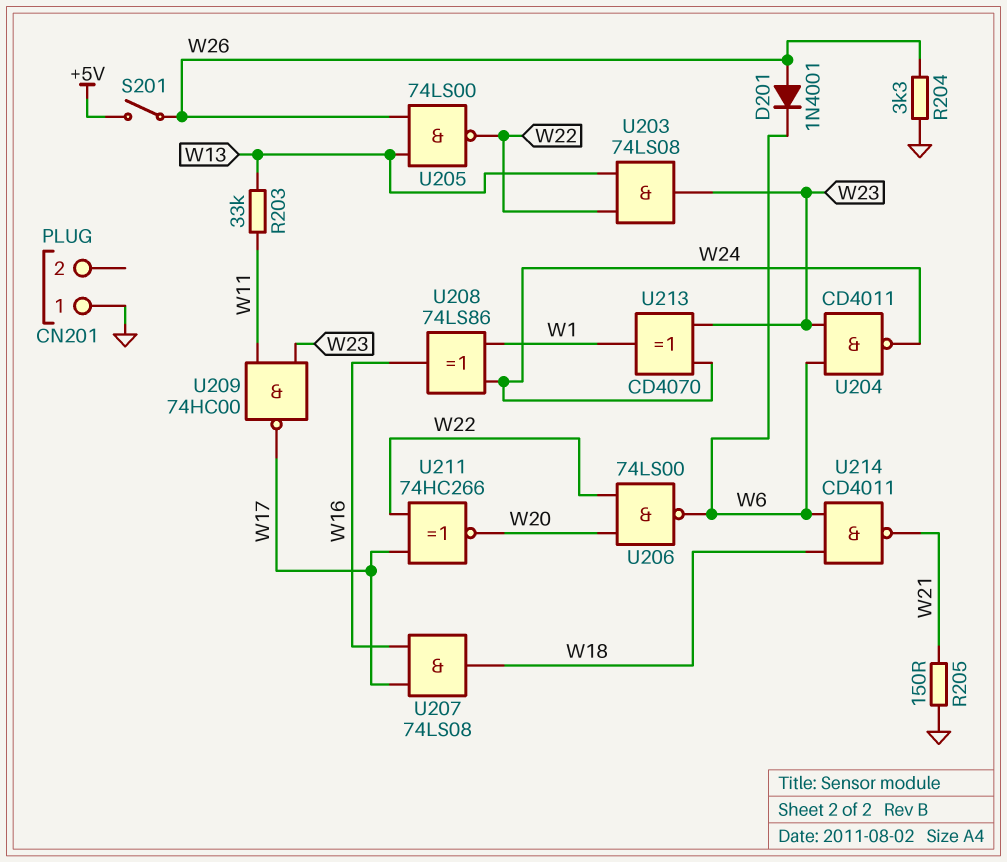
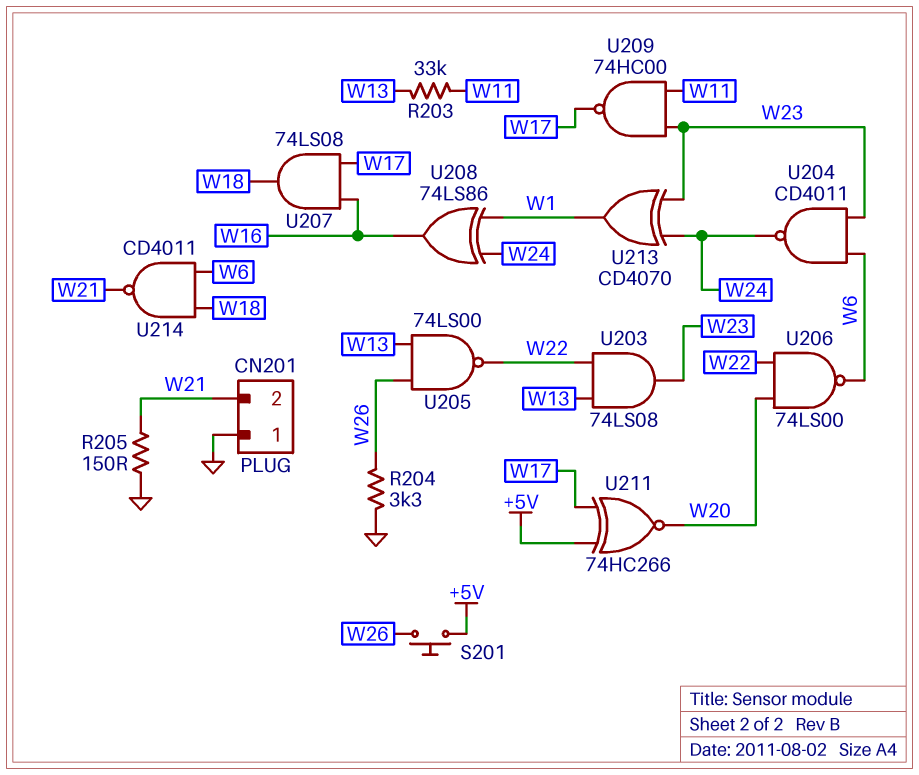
CN201 pin 2: none -> W21
D201: diode 1N4001 (A W26, K W6) -> none
S201: switch (+5V, W26) -> button (+5V, W26)
U211: XNOR 74HC266 (in W17, in W22, out W20) -> XNOR 74HC266 (in +5V, in W17, out W20)

